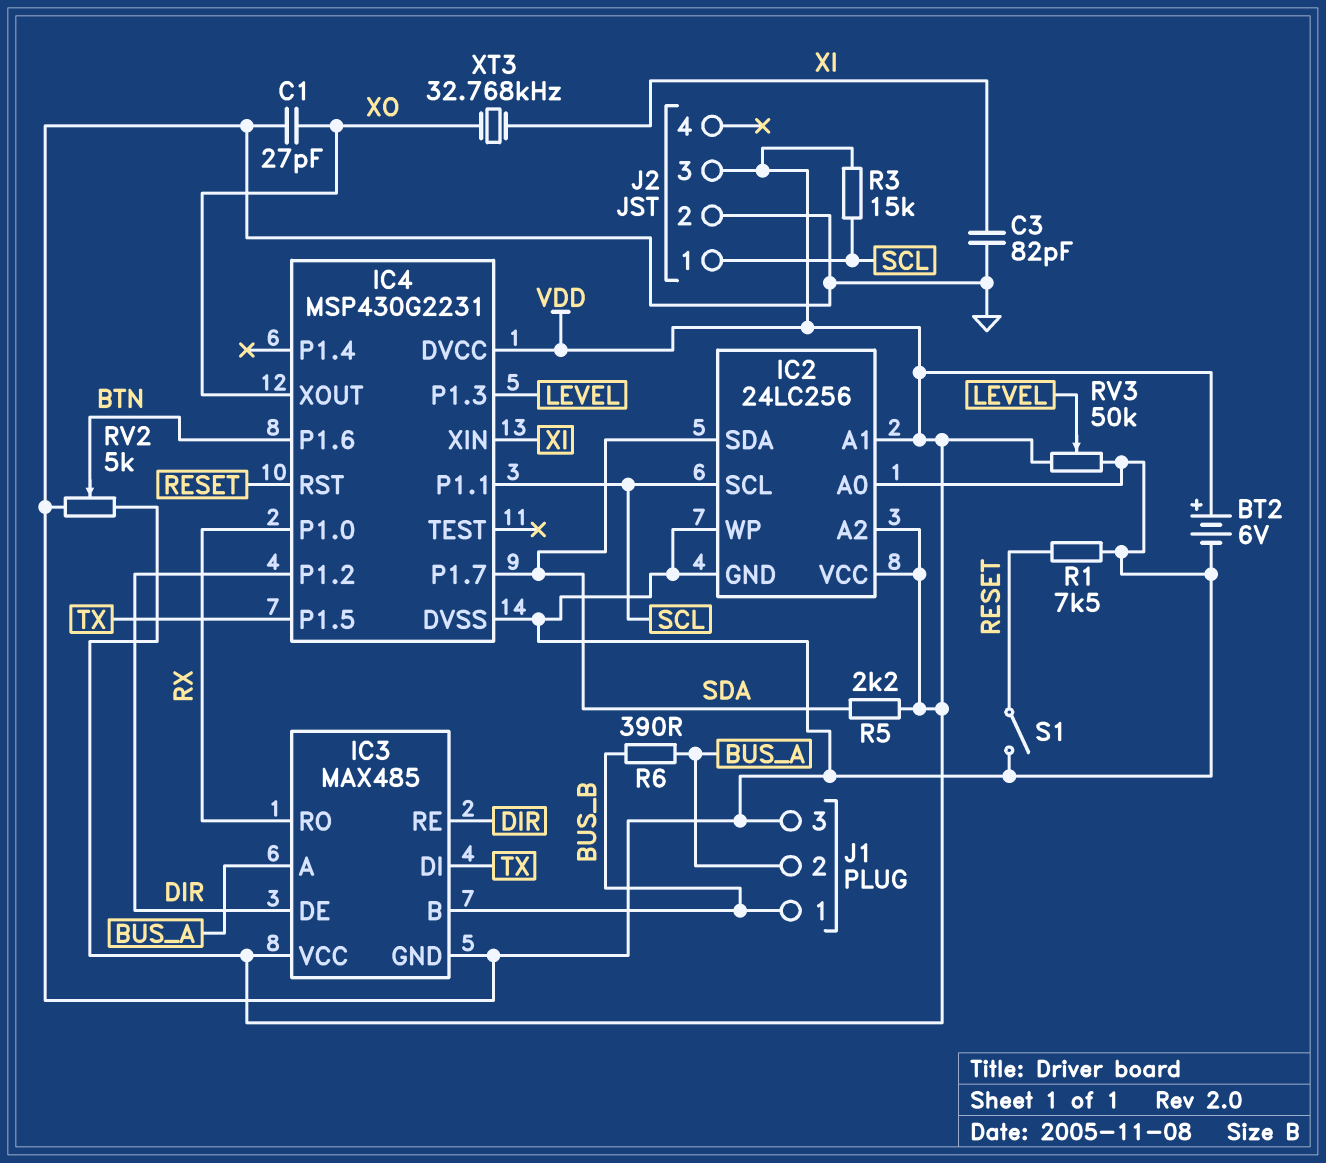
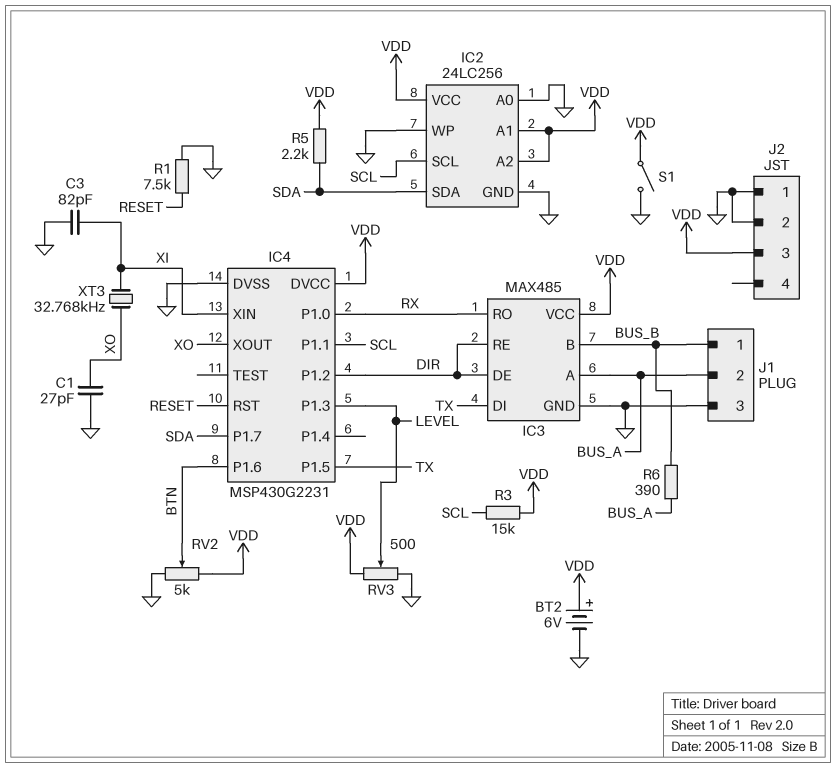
J2 pin 1: SCL -> GND
RV3: 50k (GND, VDD, wiper LEVEL) -> 500 (GND, VDD, wiper LEVEL)
S1: switch (GND, RESET) -> switch (GND, VDD)

